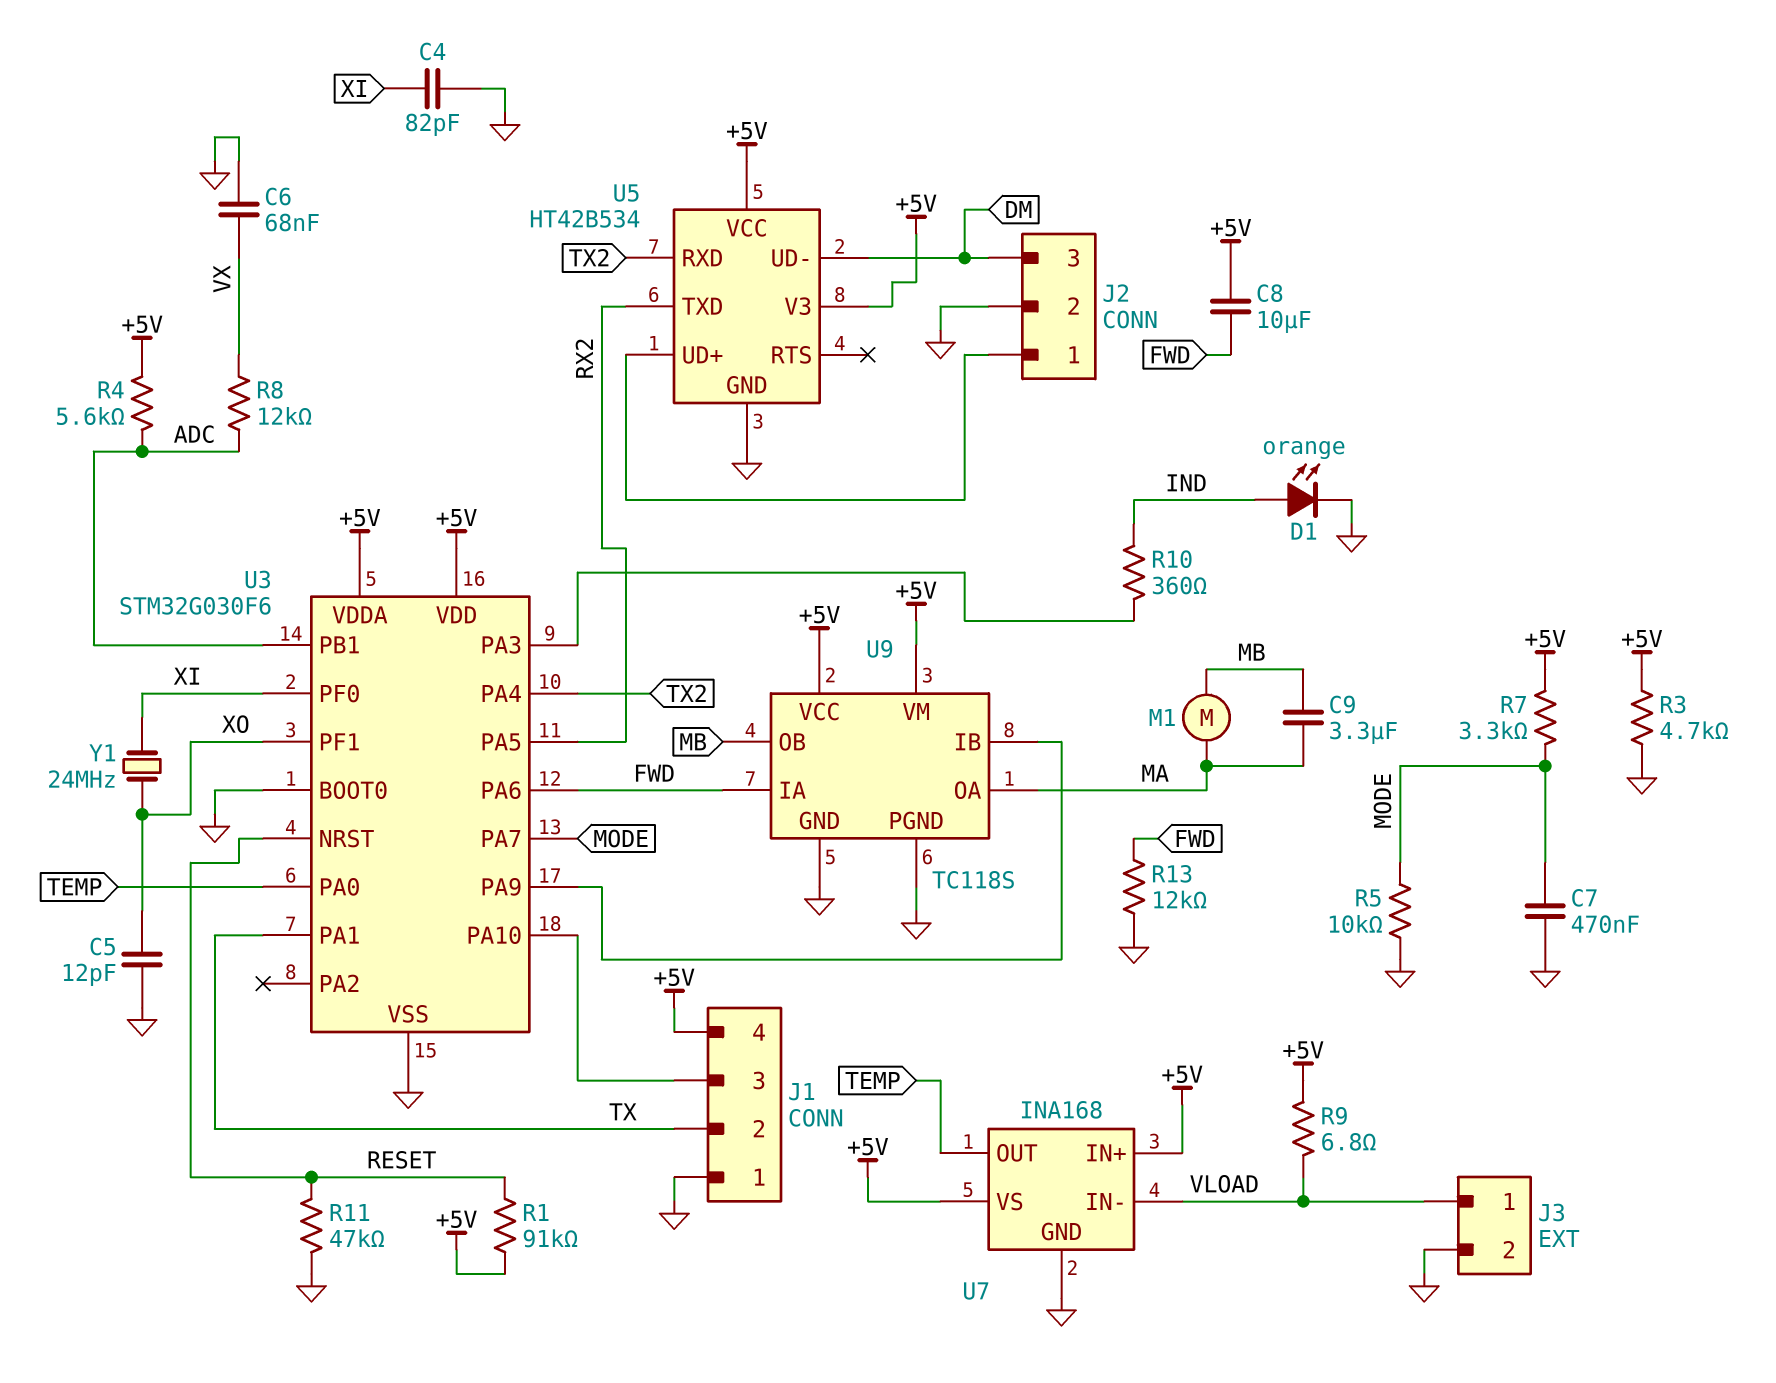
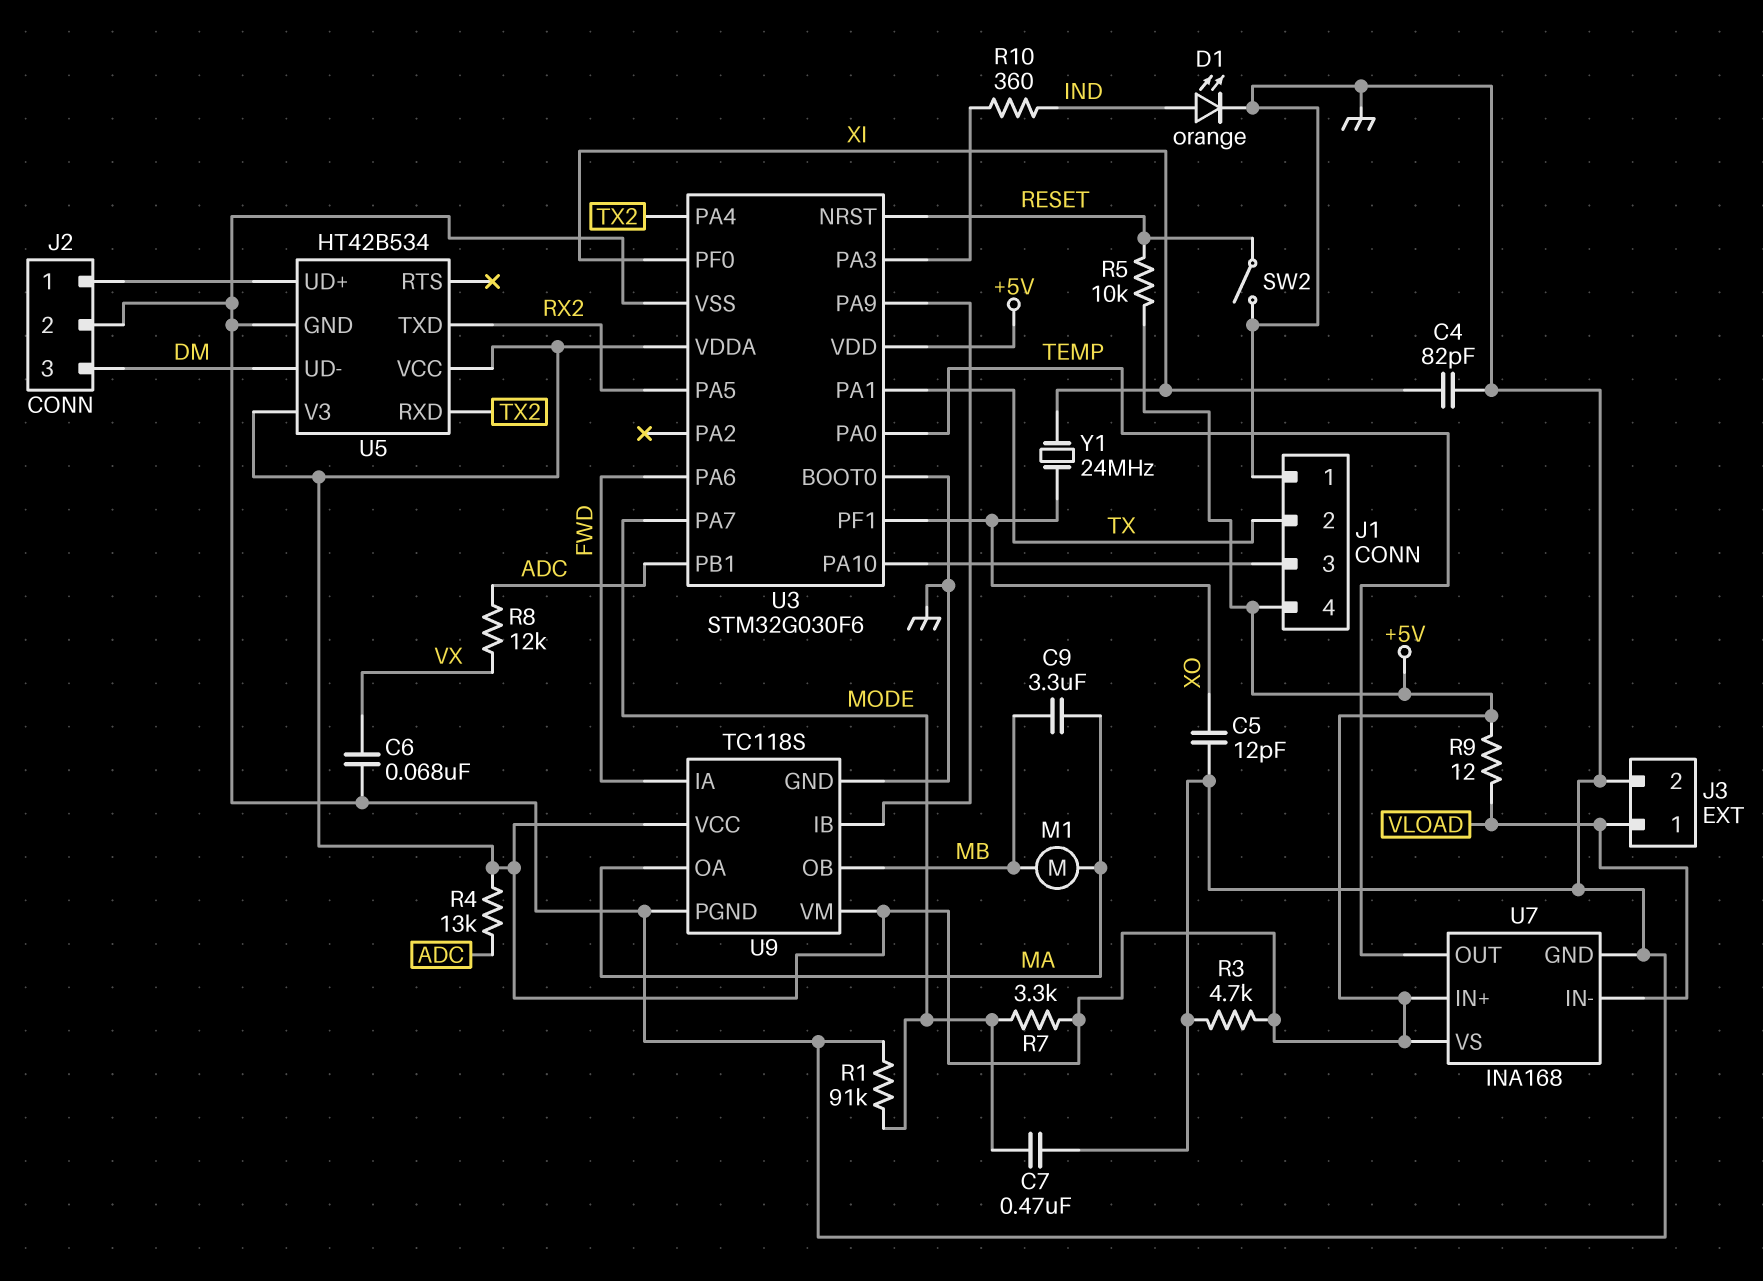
C8: 10uF (+5V, FWD) -> none
R1: 91k (+5V, RESET) -> 91k (GND, MODE)
R4: 5.6k (+5V, ADC) -> 13k (+5V, ADC)
R5: 10k (GND, MODE) -> 10k (+5V, RESET)
R9: 6.8 (+5V, VLOAD) -> 12 (+5V, VLOAD)
R11: 47k (GND, RESET) -> none
R13: 12k (FWD, GND) -> none
SW2: none -> switch (GND, RESET)

